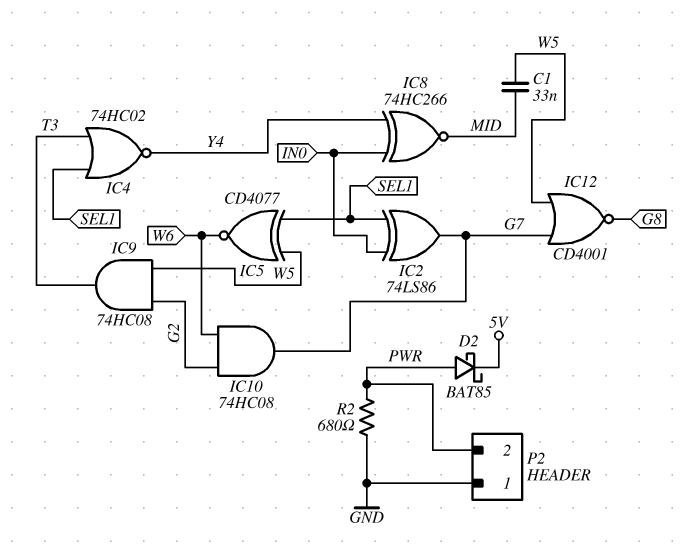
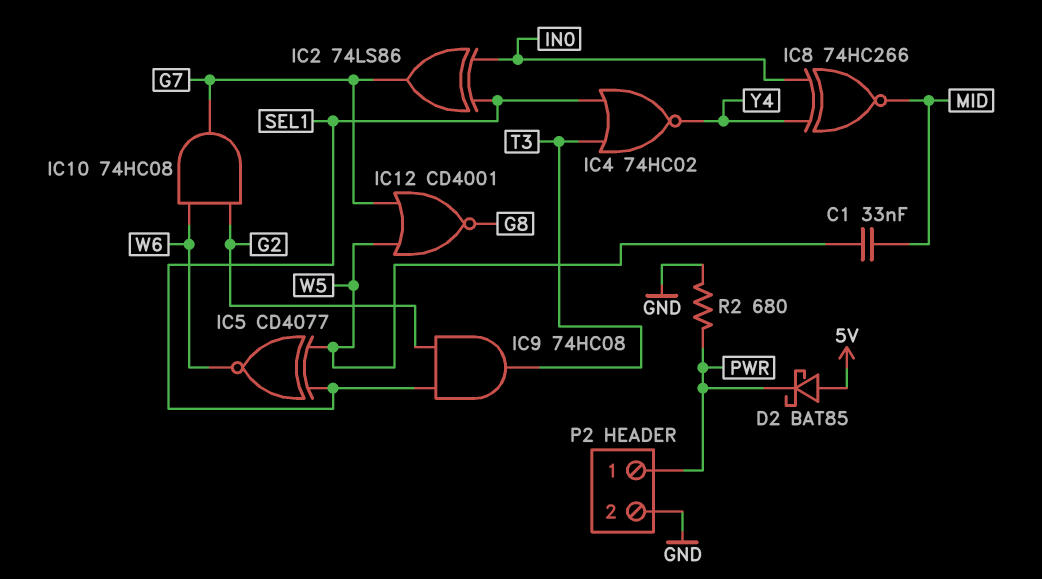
D2: schottky BAT85 (A PWR, K 5V) -> schottky BAT85 (A 5V, K PWR)
IC9: AND 74HC08 (in G2, in W5, out T3) -> AND 74HC08 (in G2, in SEL1, out T3)
P2 pin 1: GND -> PWR
P2 pin 2: PWR -> GND

